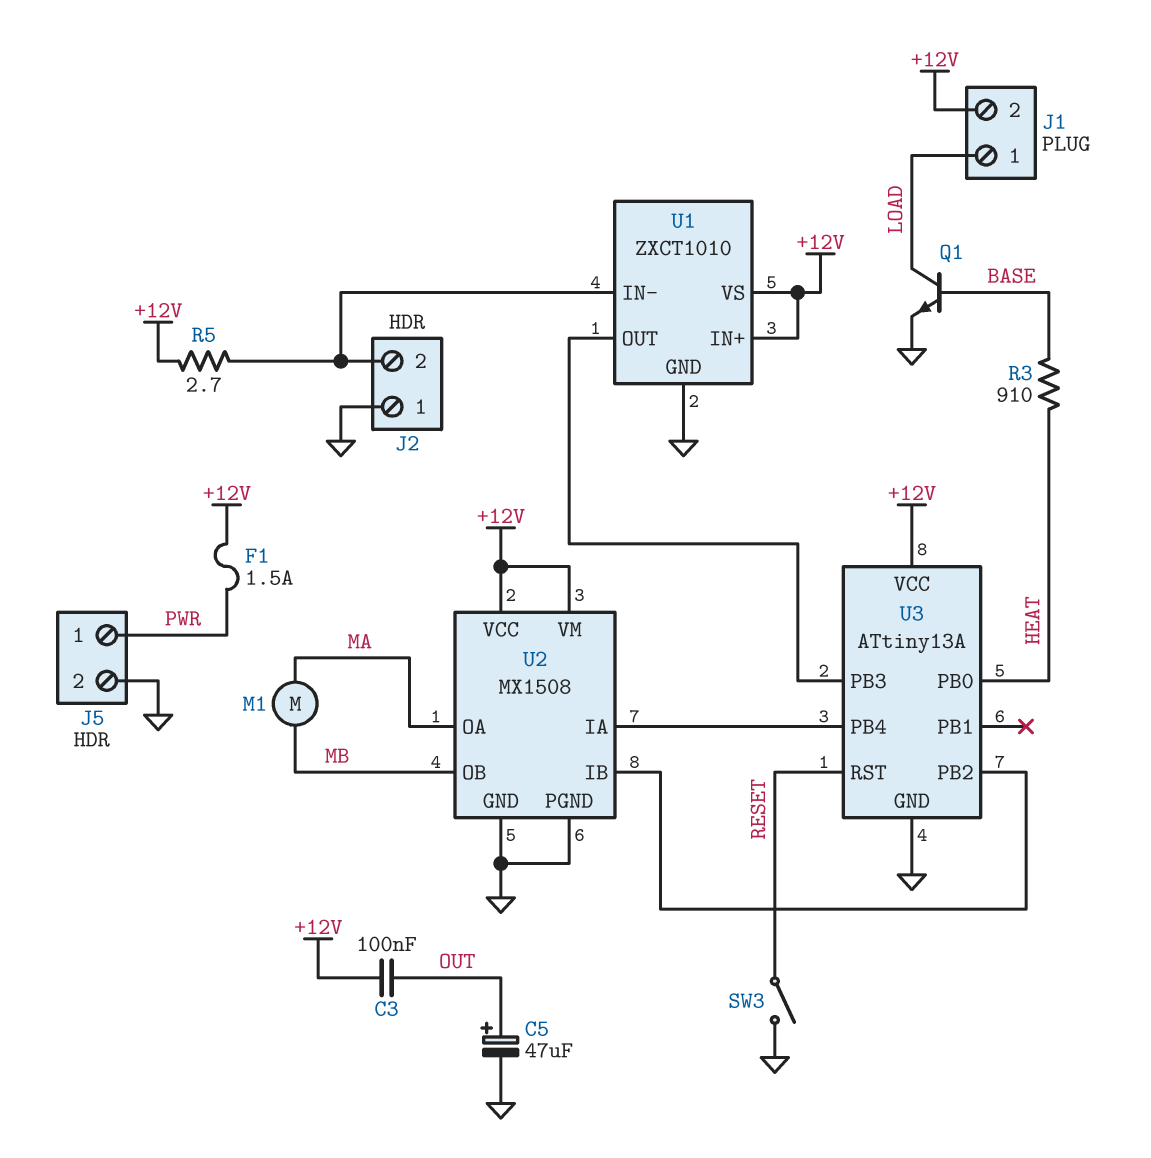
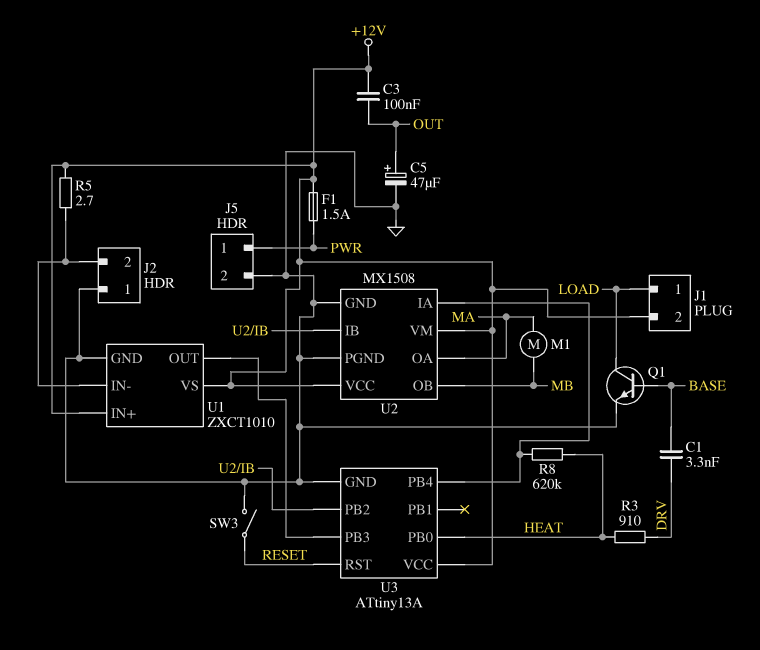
C1: none -> 3.3nF (BASE, DRV)
R3: 910 (BASE, HEAT) -> 910 (DRV, HEAT)
R8: none -> 620k (HEAT, U2/IA)

